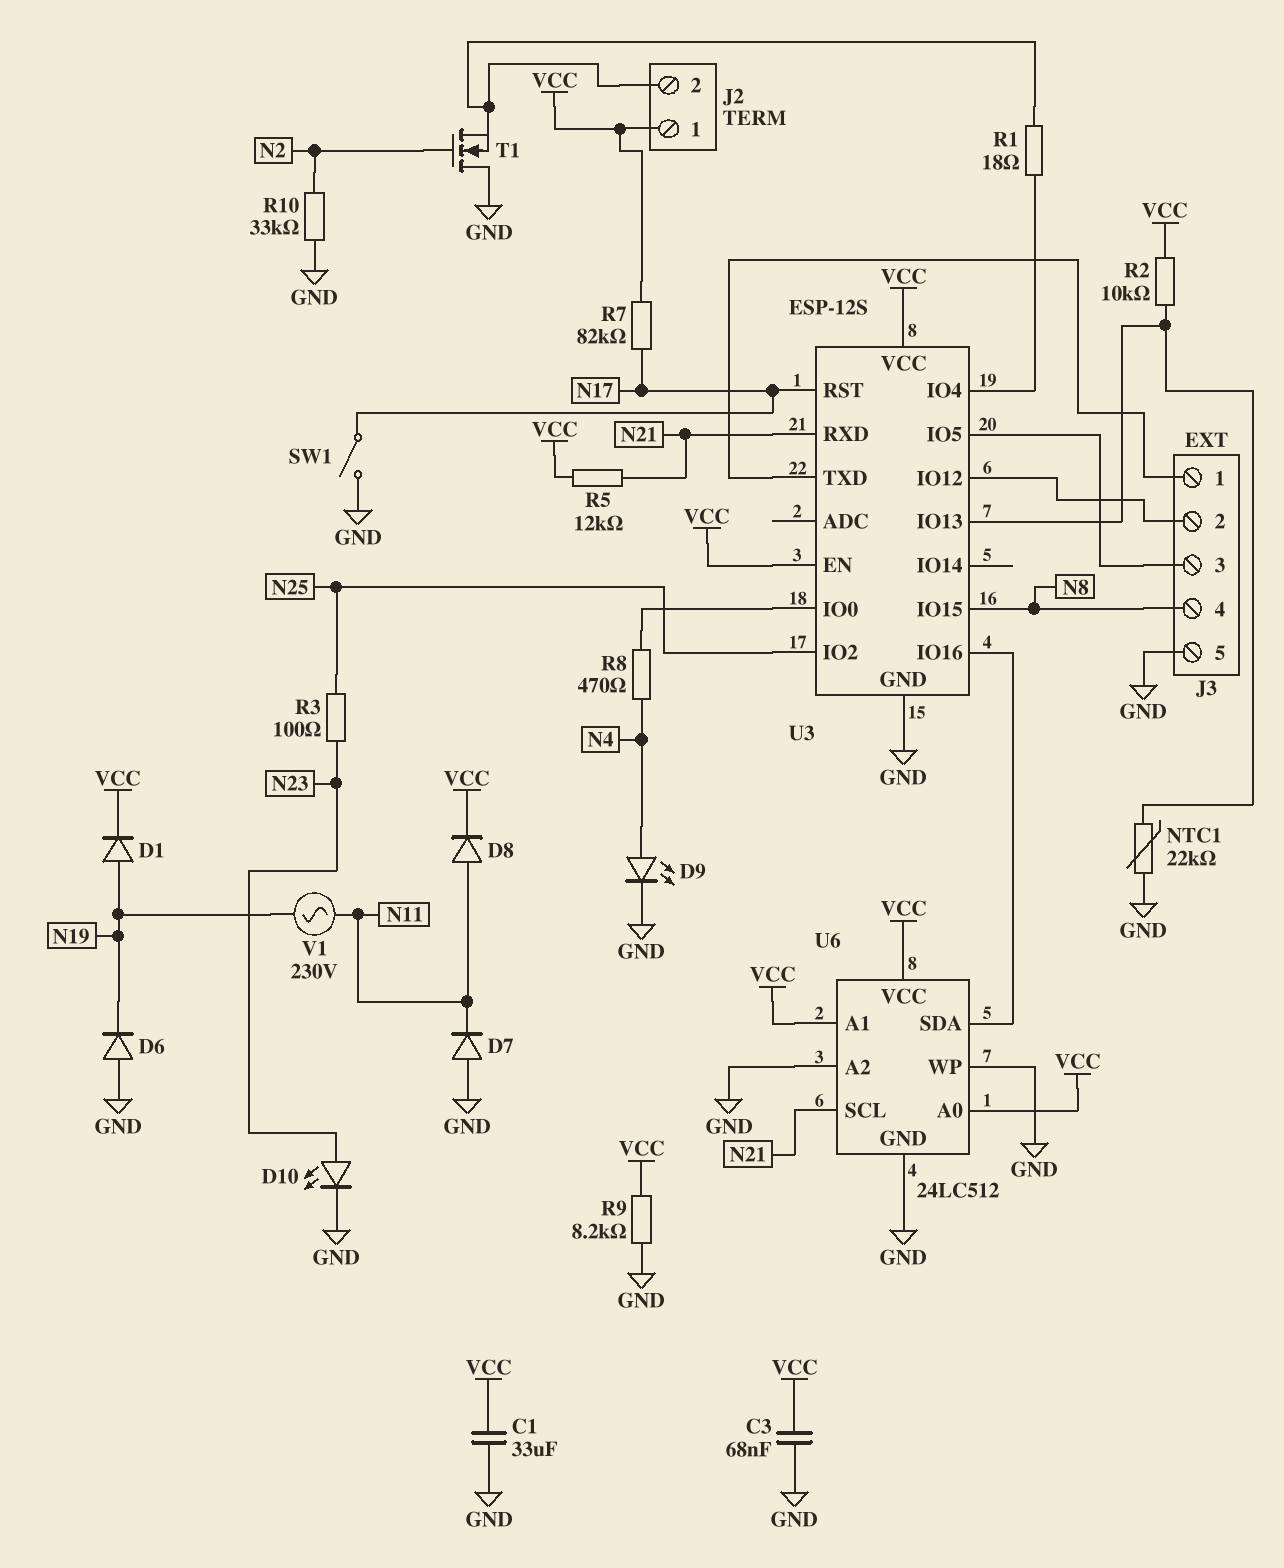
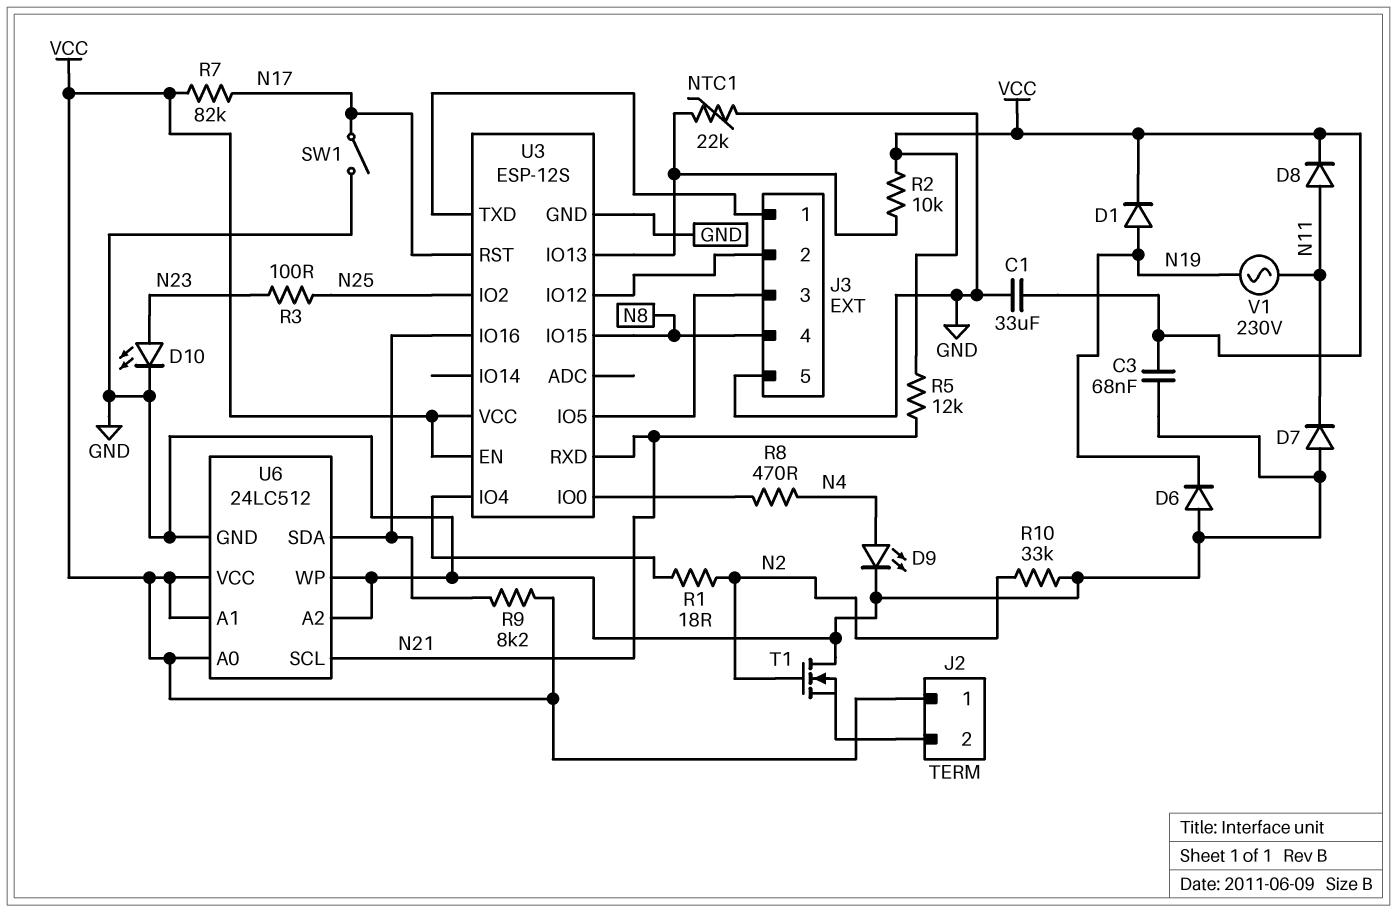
R1: 18 (J2/2, U3/IO4) -> 18 (N2, U3/IO4)
R9: 8.2k (GND, VCC) -> 8.2k (U3/IO16, VCC)

